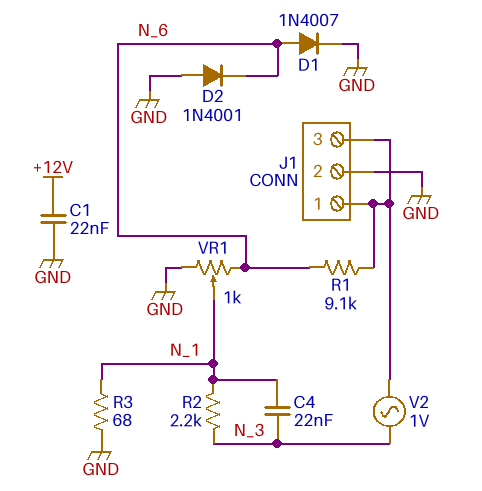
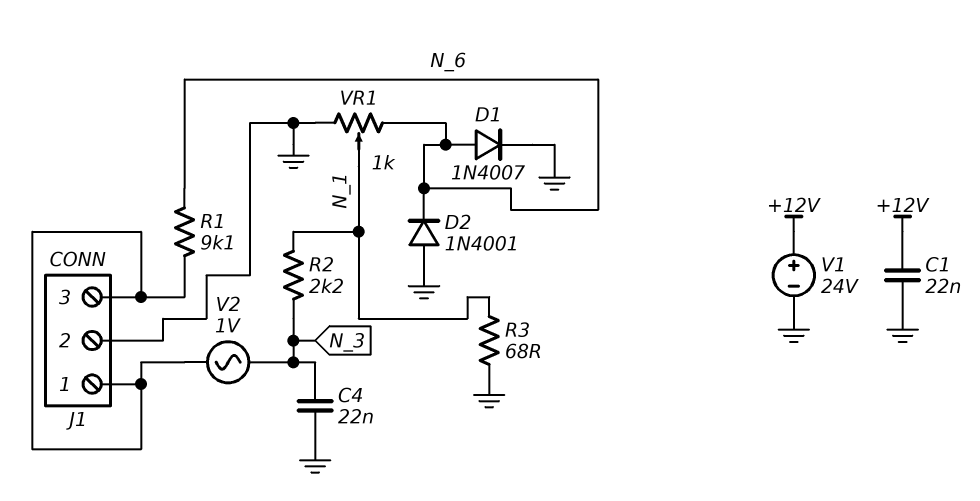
C4: 22nF (N_1, N_3) -> 22nF (GND, N_3)
V1: none -> 24V (plus +12V, minus GND)

